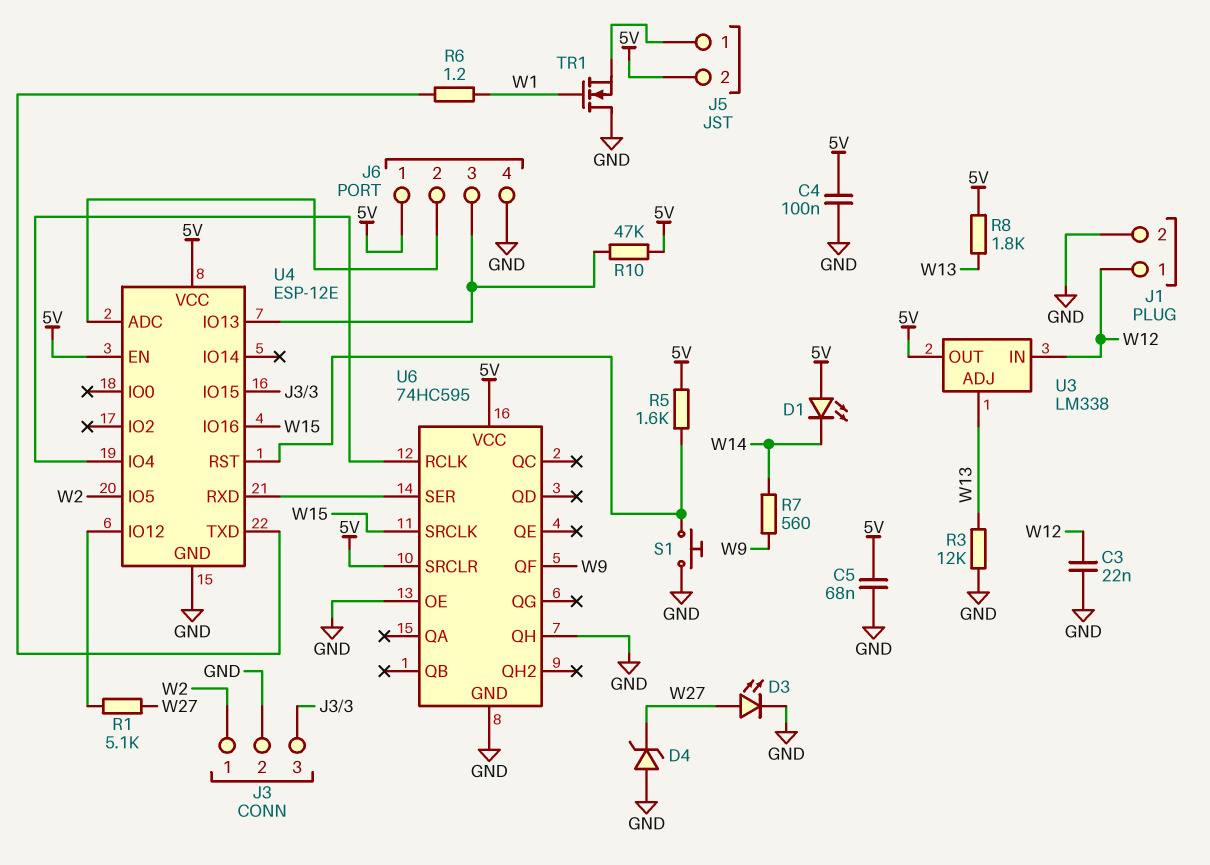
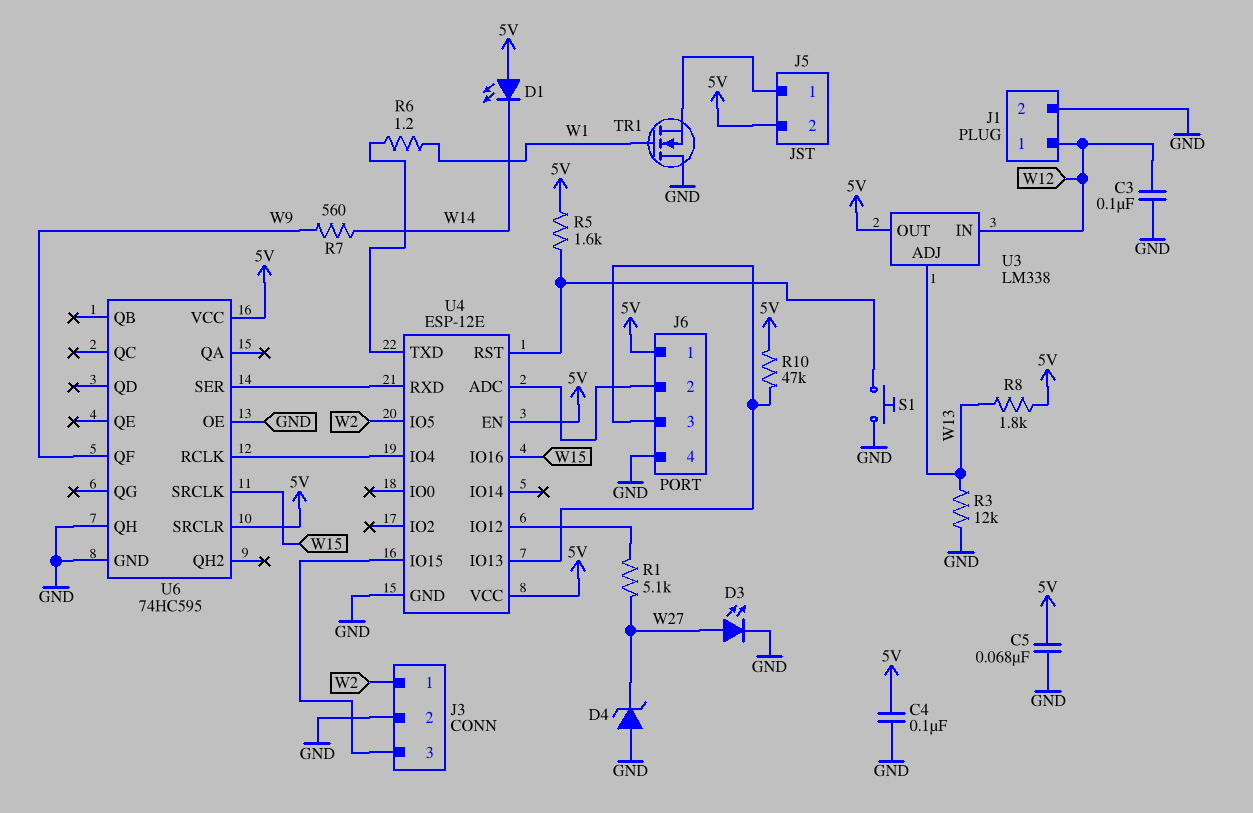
C3: 22nF (GND, W12) -> 100nF (GND, W12)

